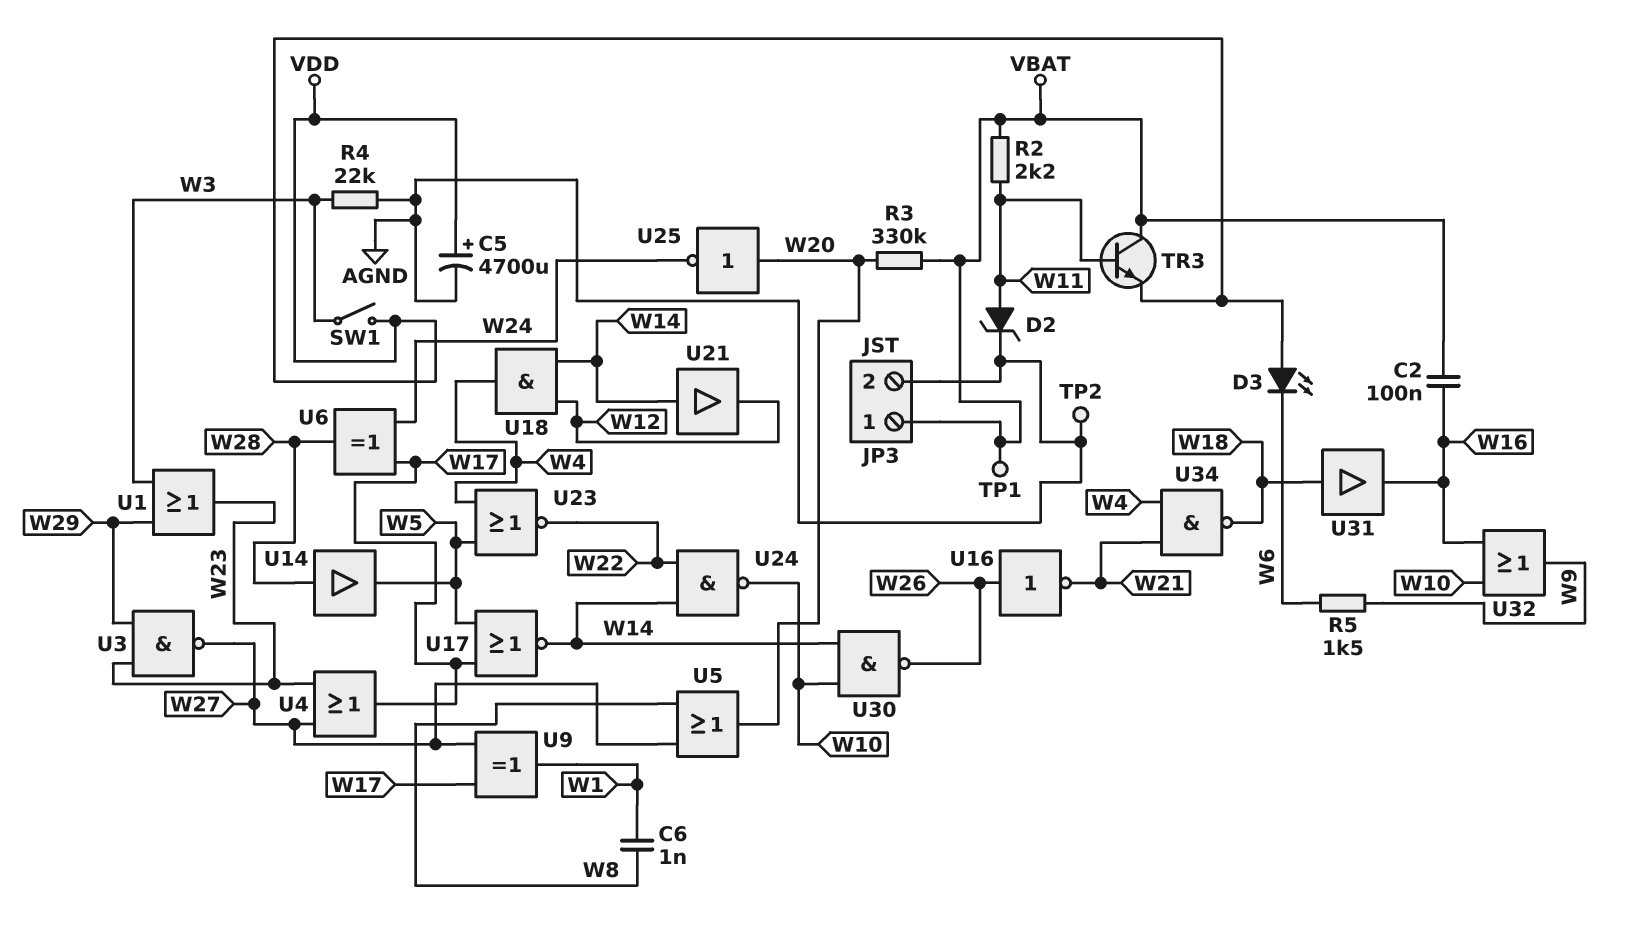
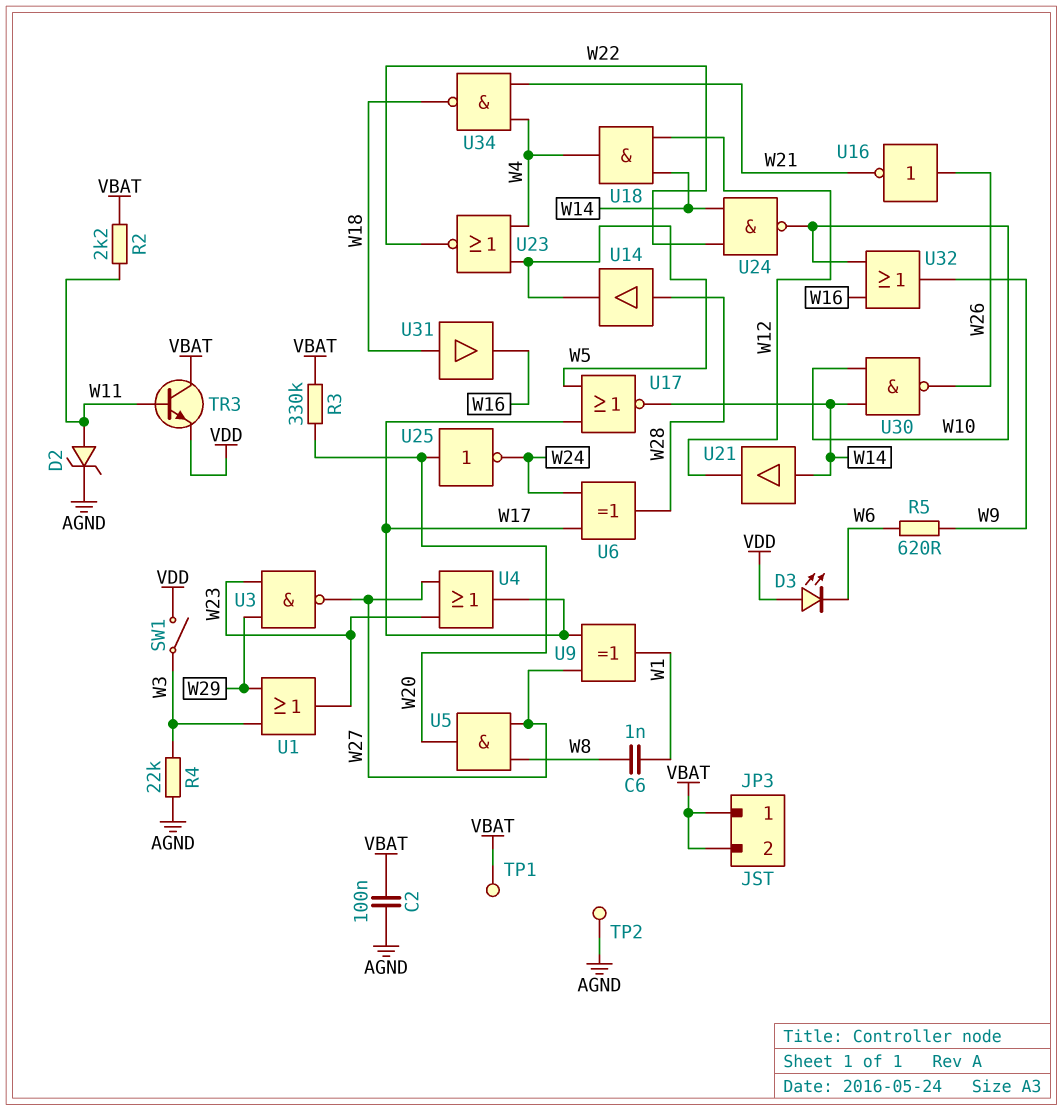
C2: 100nF (VBAT, W16) -> 100nF (AGND, VBAT)
C5: 4700uF (plus VDD, minus AGND) -> none
JP3 pin 2: AGND -> VBAT
R5: 1.5k (W6, W9) -> 620 (W6, W9)
U5: OR (in W8, in W27, out W20) -> AND (in W8, in W27, out W20)

